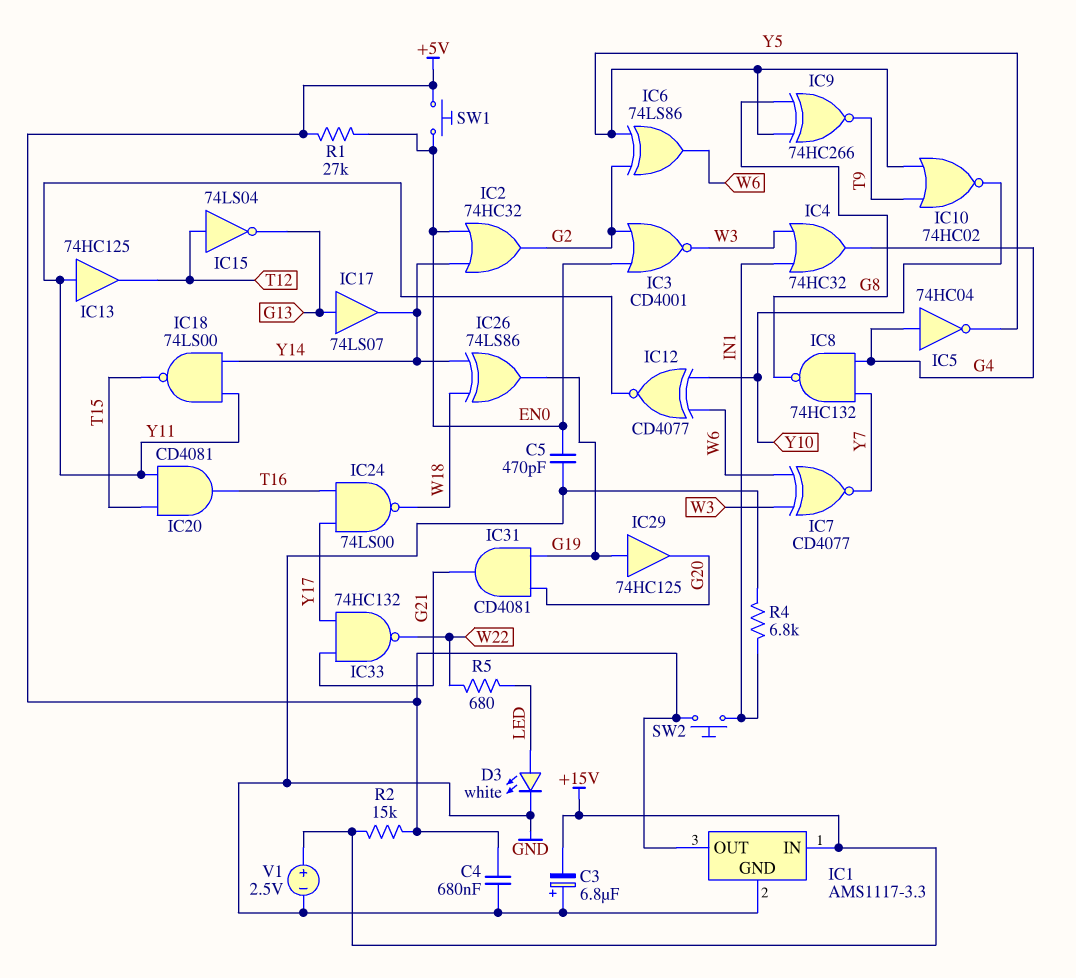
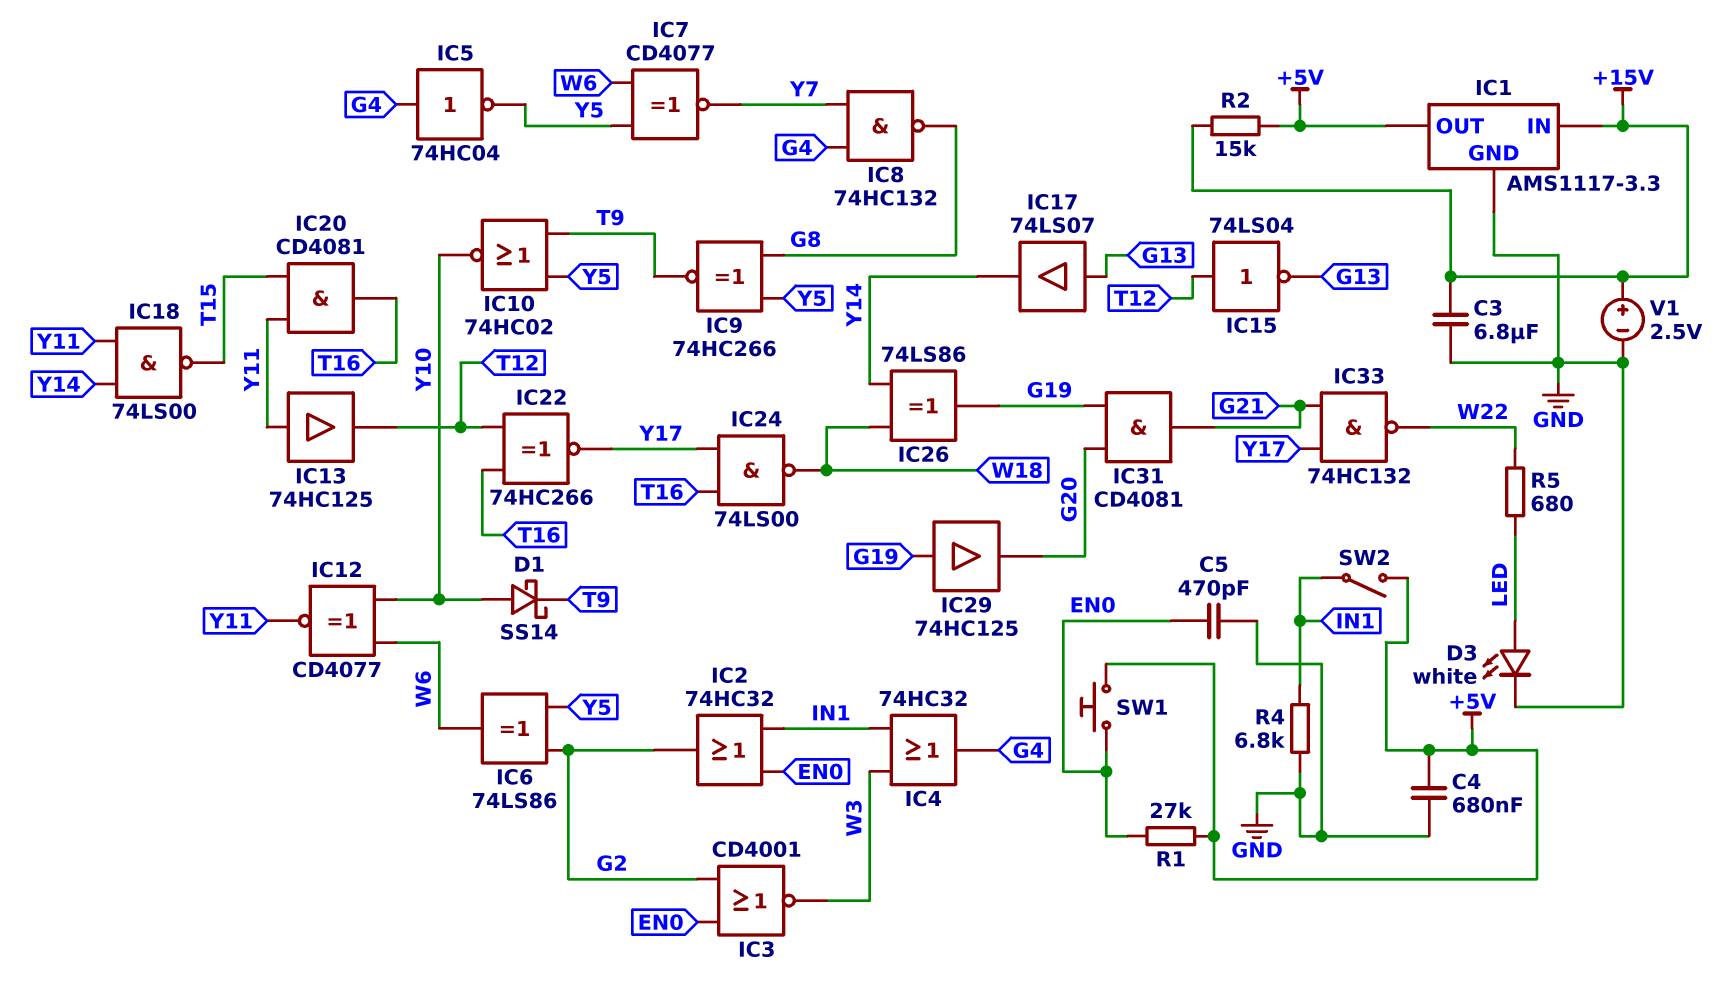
C3: 6.8uF (plus GND, minus +15V) -> 6.8uF (+15V, GND)
D1: none -> schottky SS14 (A Y10, K T9)
IC2: OR 74HC32 (in EN0, in Y14, out G2) -> OR 74HC32 (in EN0, in IN1, out G2)
IC7: XNOR CD4077 (in W3, in W6, out Y7) -> XNOR CD4077 (in W6, in Y5, out Y7)
IC22: none -> XNOR 74HC266 (in T12, in T16, out Y17)
SW2: button (+5V, IN1) -> switch (+5V, IN1)

